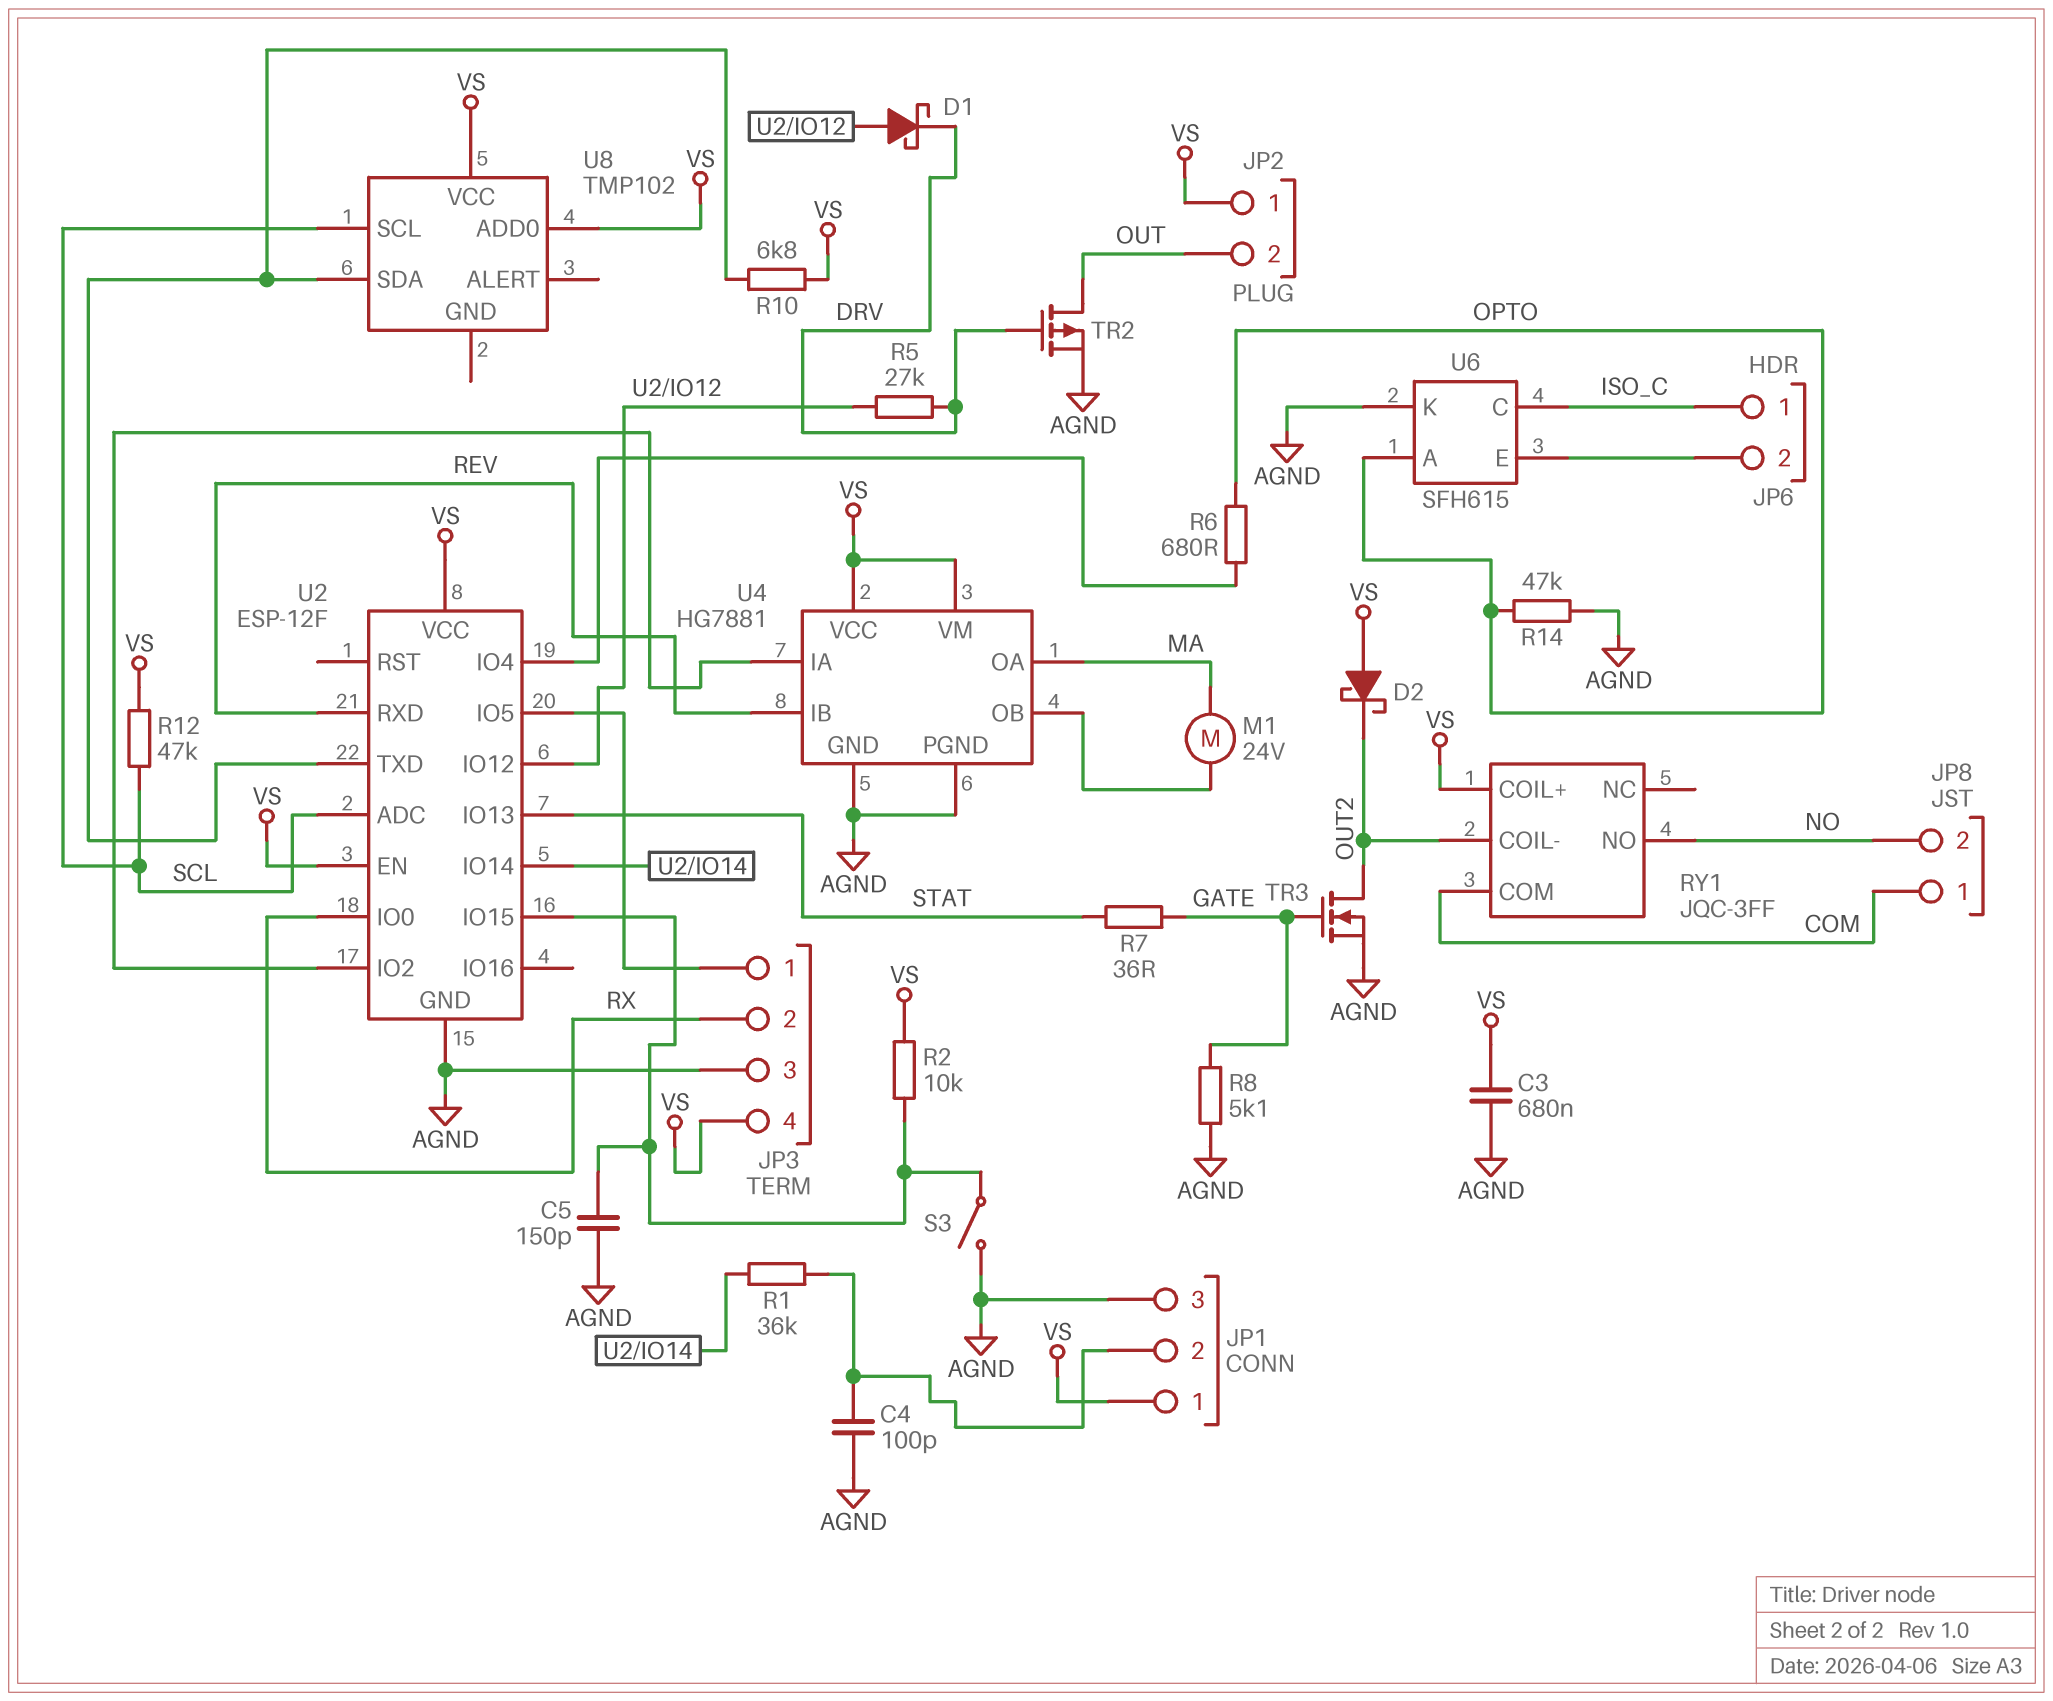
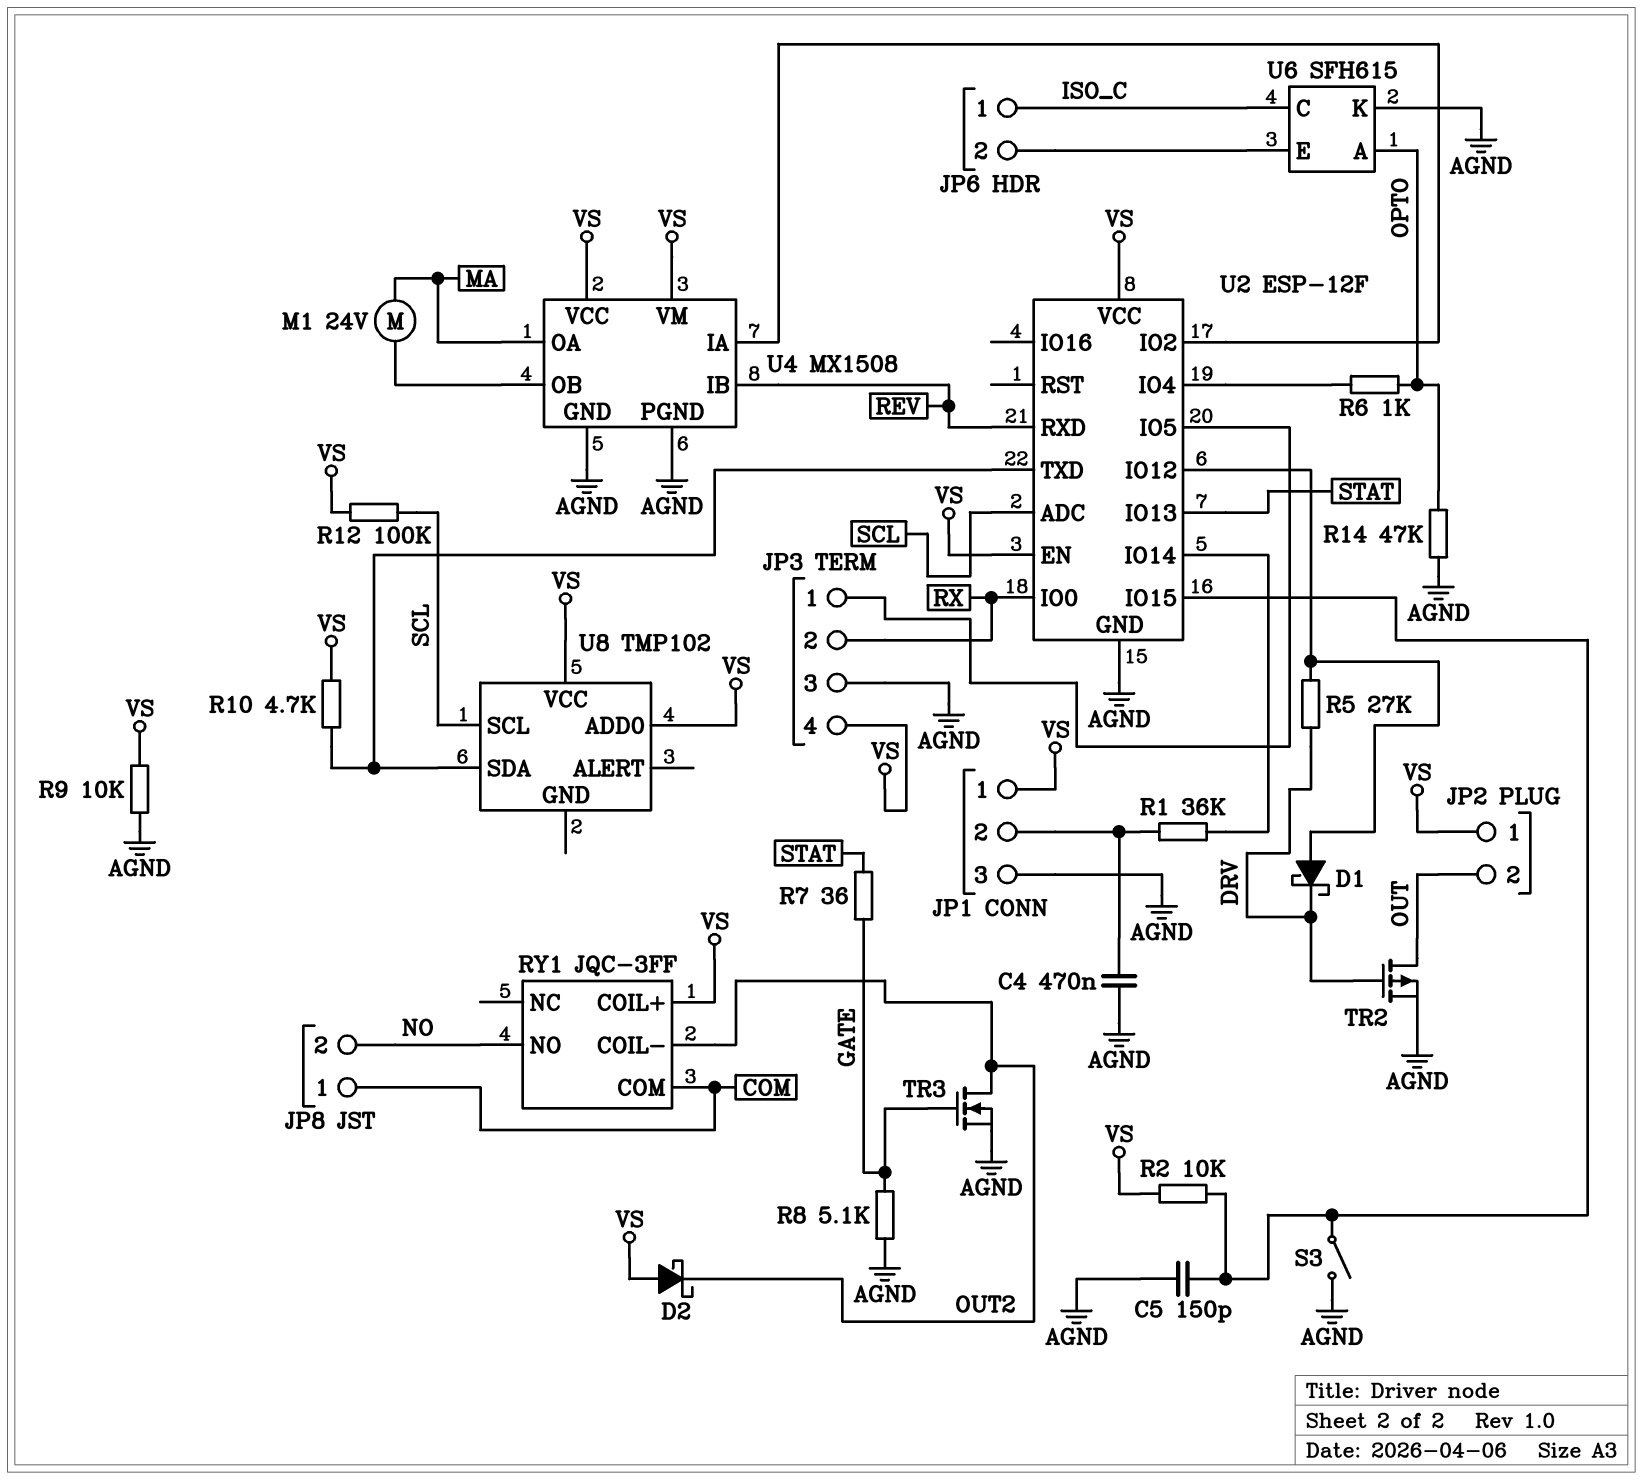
C3: 680nF (AGND, VS) -> none
C4: 100pF (AGND, JP1/2) -> 470nF (AGND, JP1/2)
R6: 680 (OPTO, U2/IO4) -> 1k (OPTO, U2/IO4)
R9: none -> 10k (AGND, VS)
R10: 6.8k (U2/TXD, VS) -> 4.7k (U2/TXD, VS)
R12: 47k (SCL, VS) -> 100k (SCL, VS)
U4: HG7881 -> MX1508

